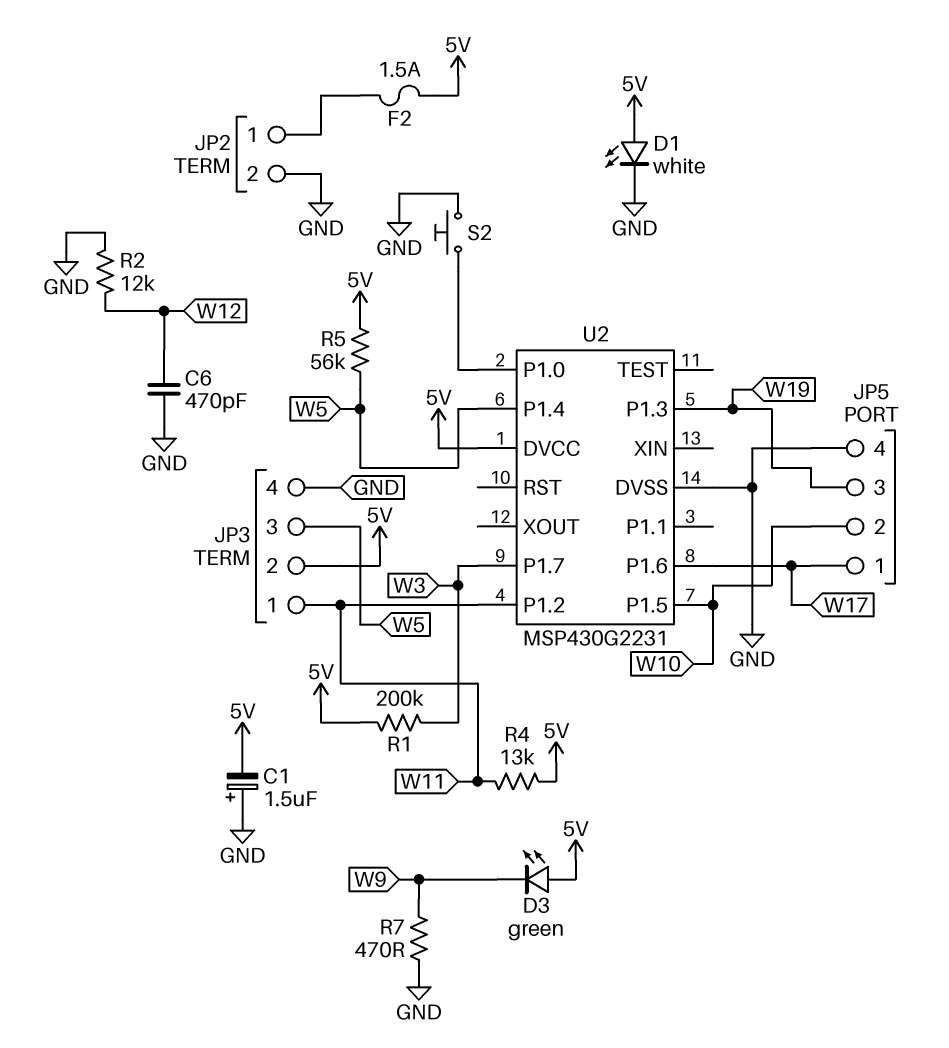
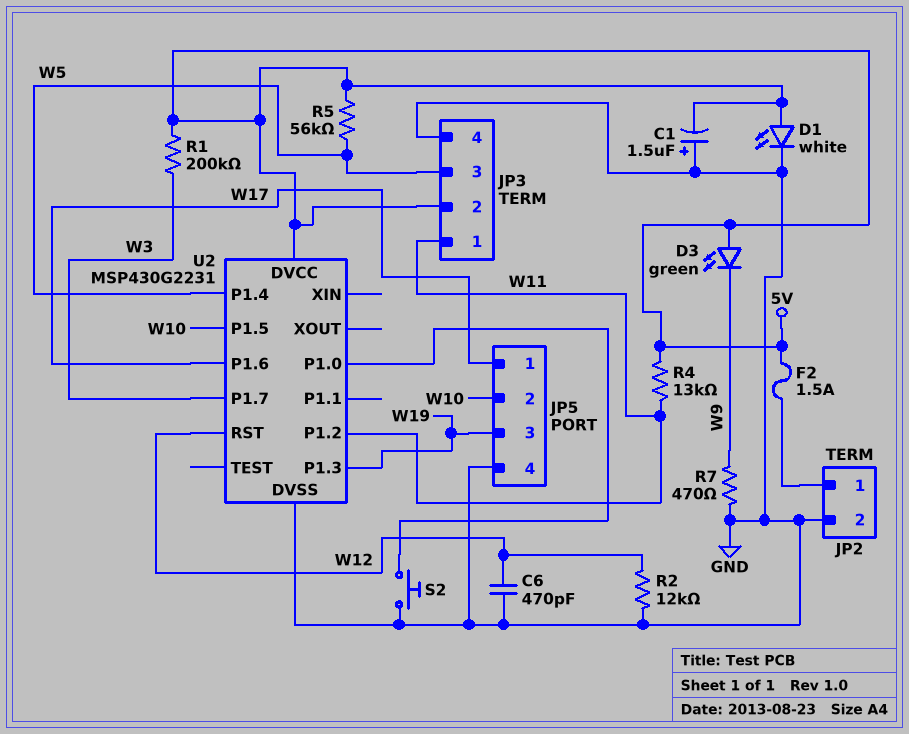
U2 pin RST: none -> W12

